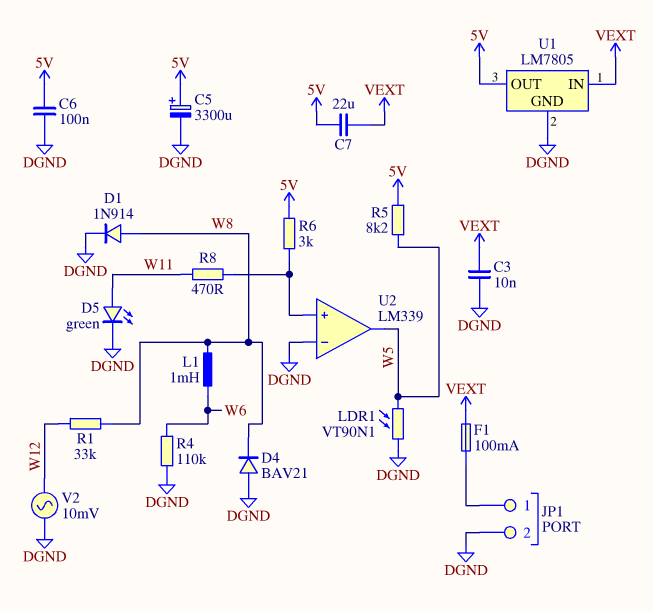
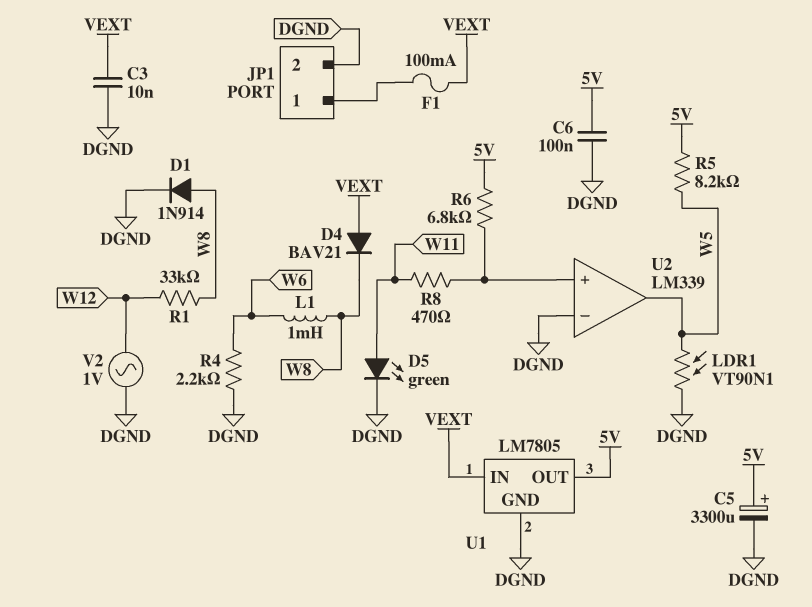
C7: 22uF (5V, VEXT) -> none
D4: diode BAV21 (A DGND, K W8) -> diode BAV21 (A VEXT, K W8)
R4: 110k (DGND, W6) -> 2.2k (DGND, W6)
R6: 3k (5V, U2/in+) -> 6.8k (5V, U2/in+)
V2: AC 10mV (DGND, W12) -> AC 1V (DGND, W12)

